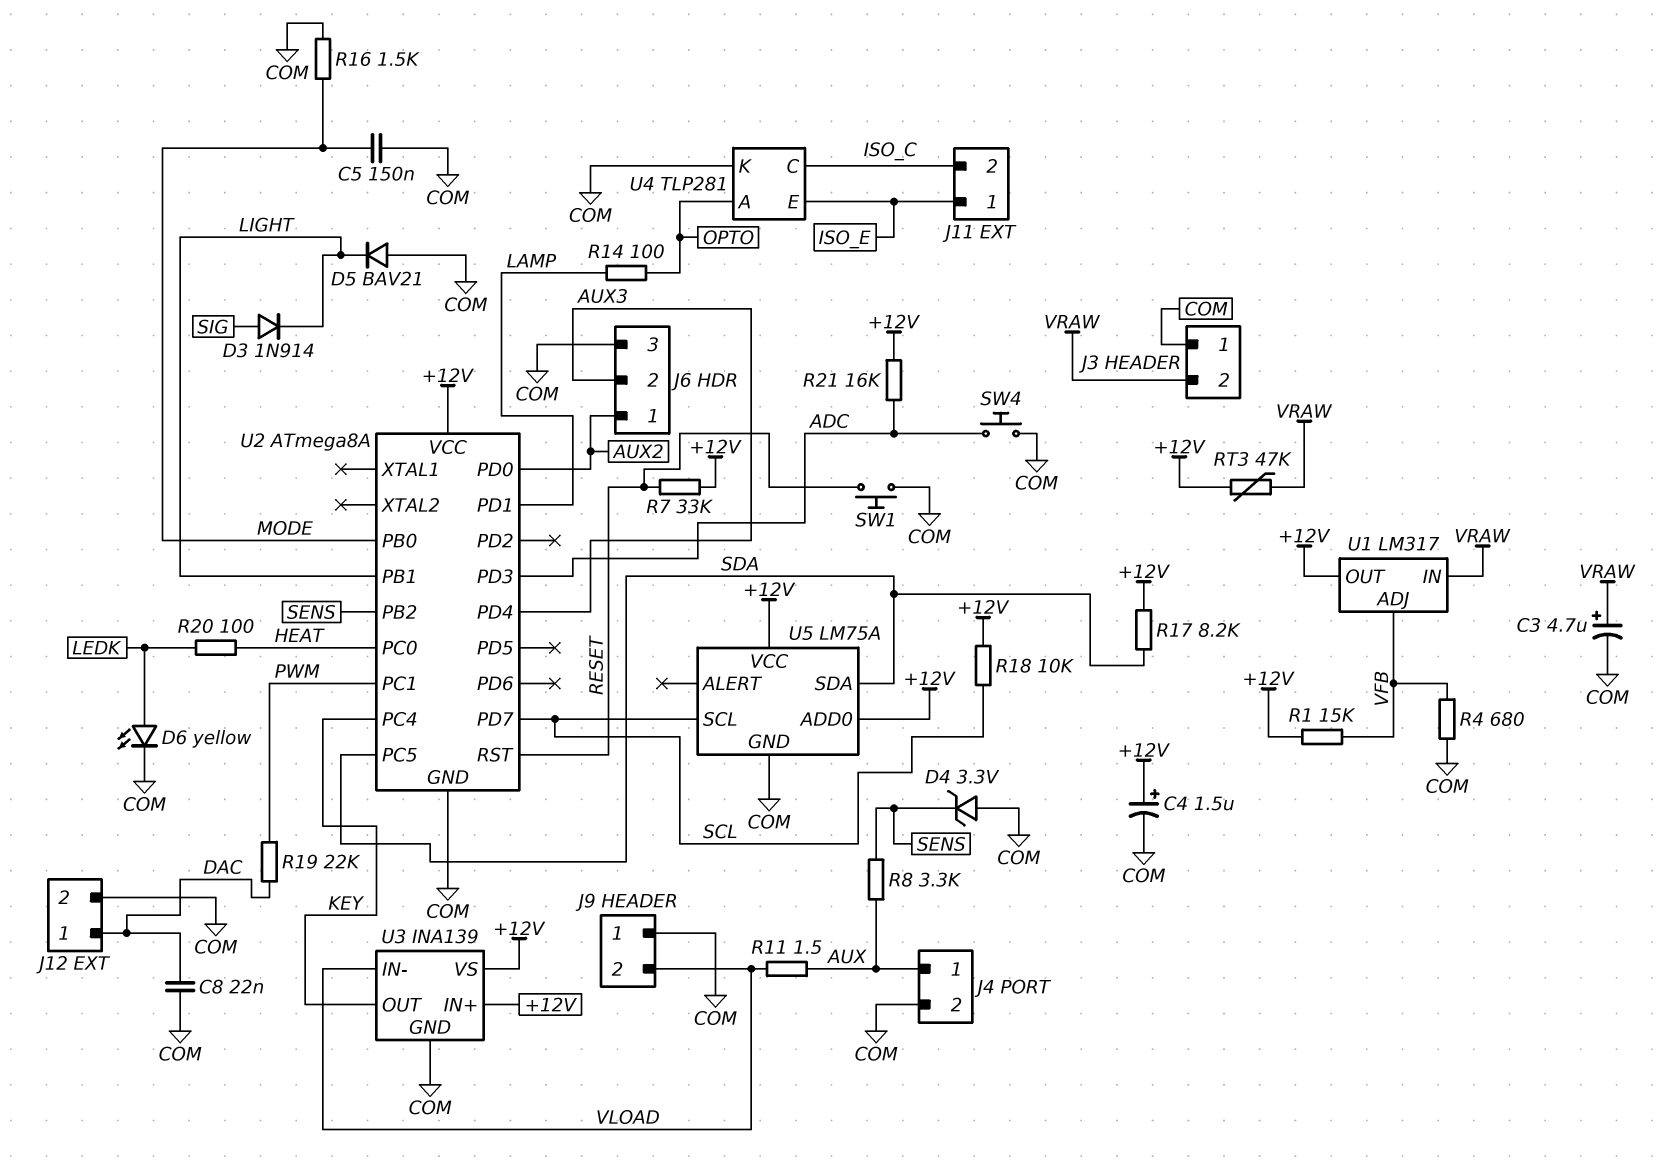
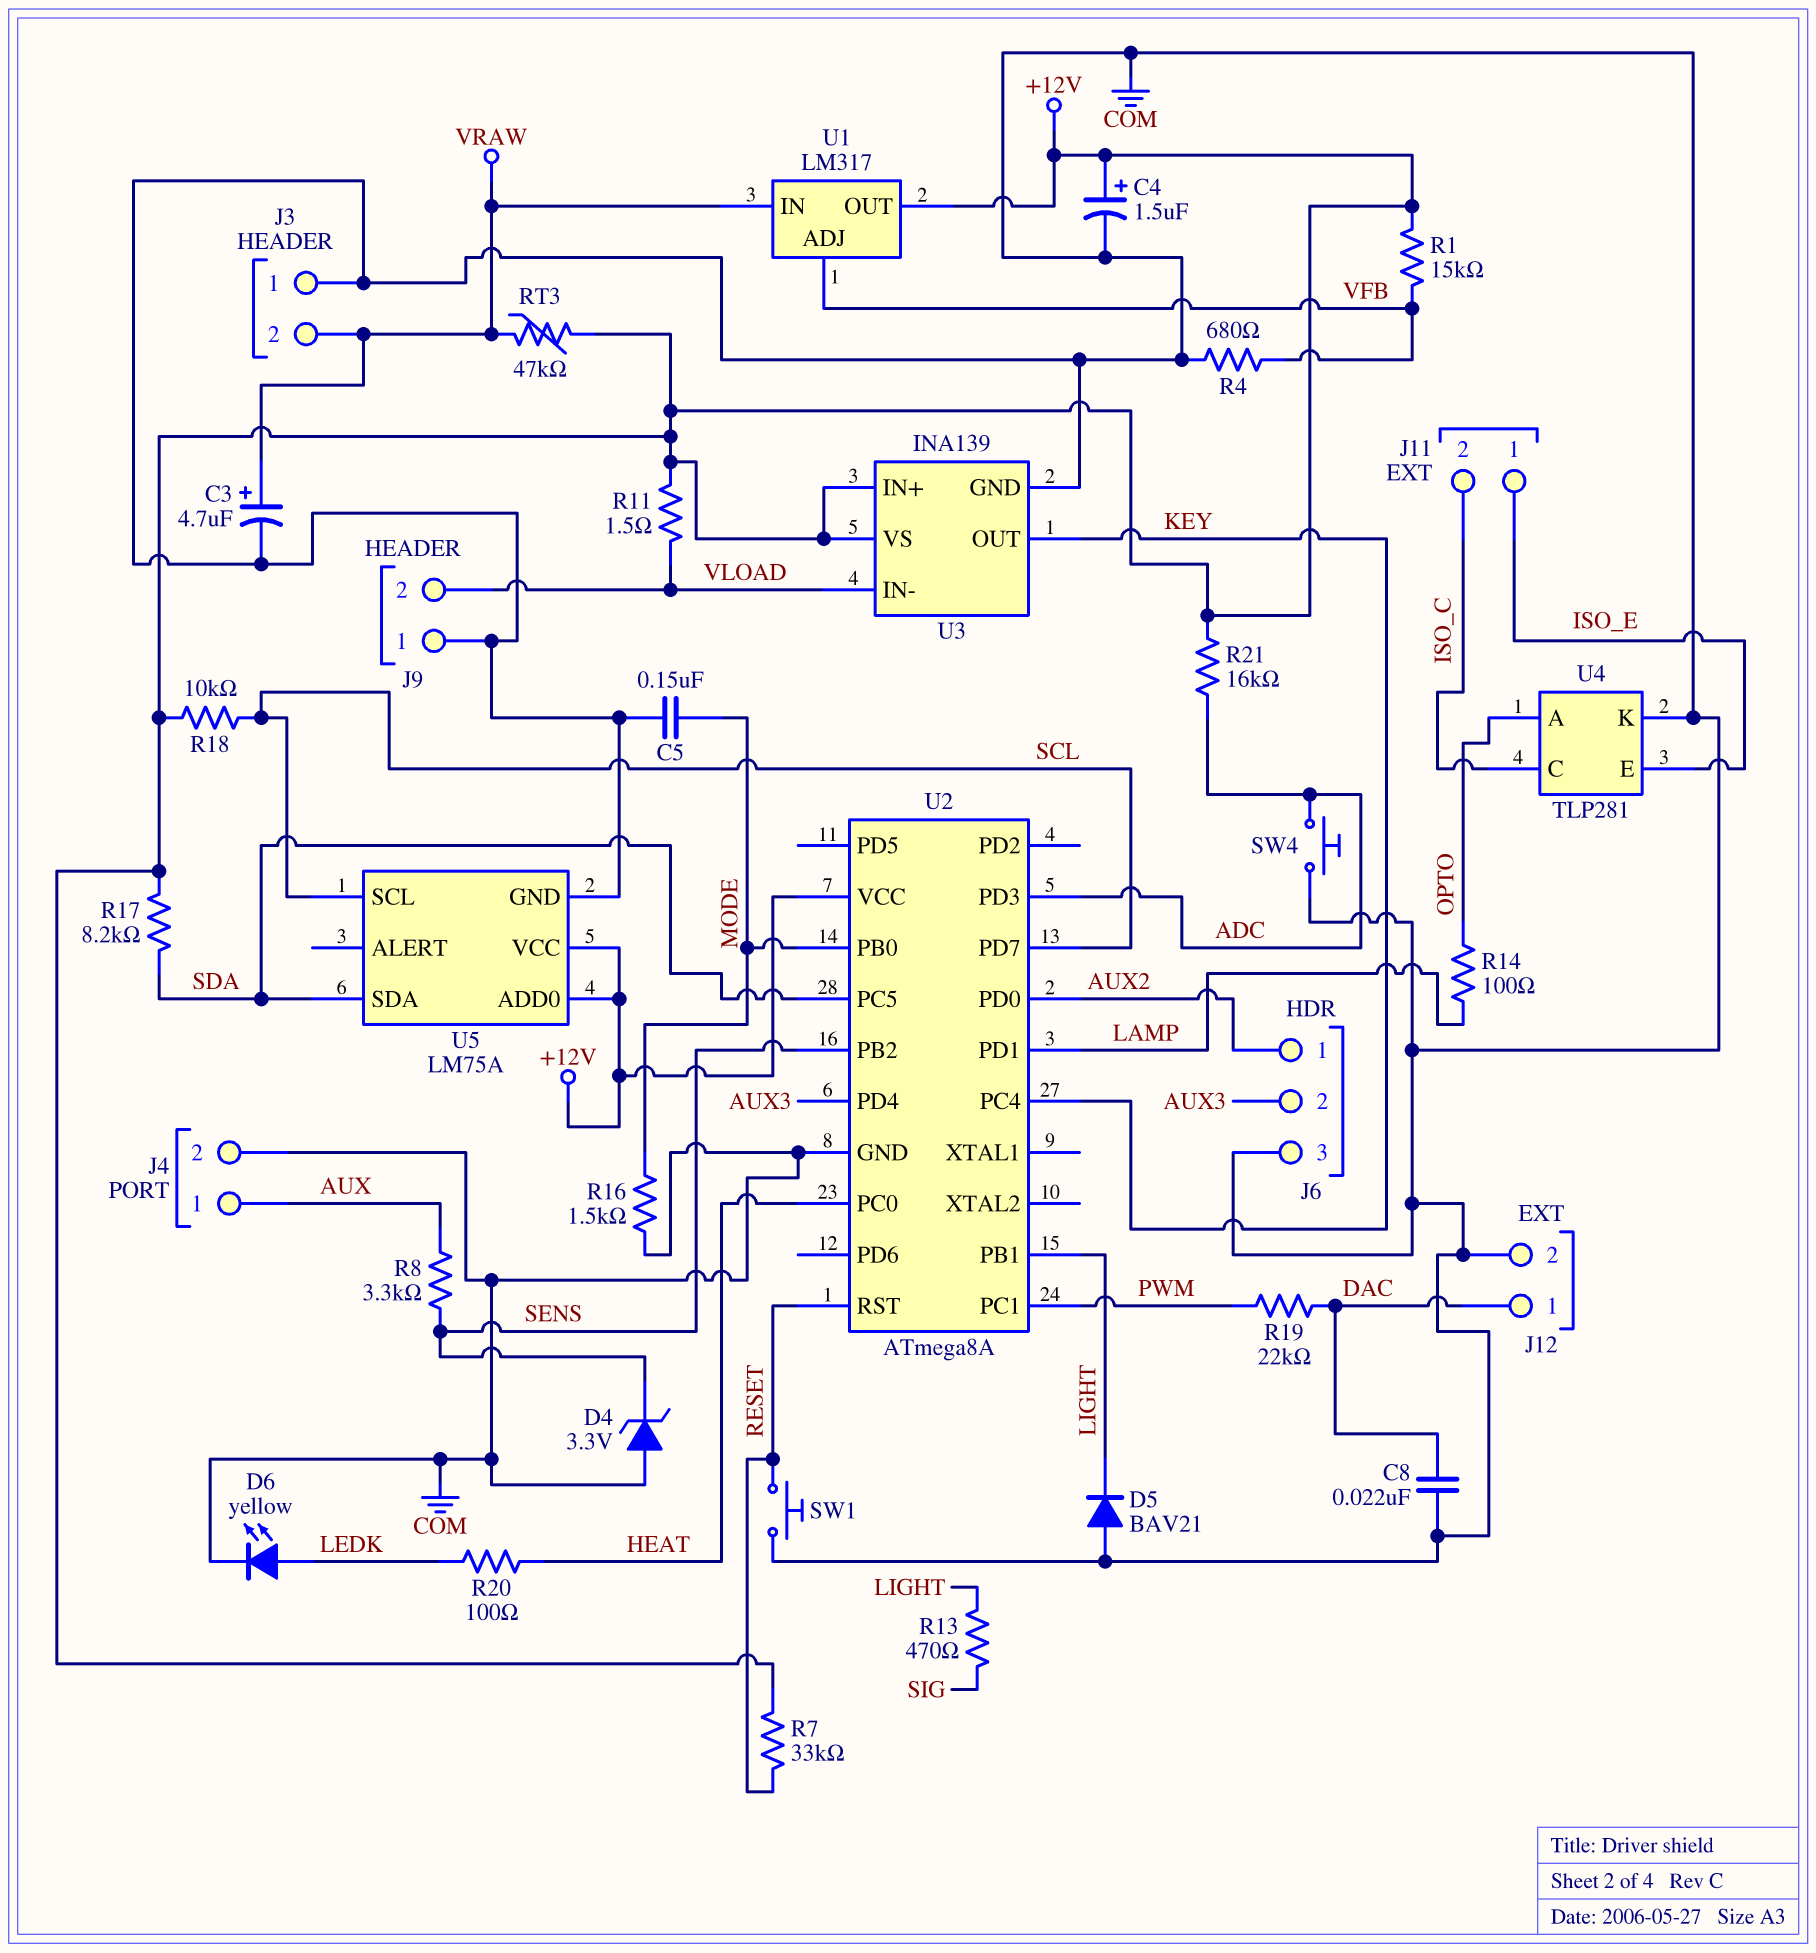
D3: diode 1N914 (A SIG, K LIGHT) -> none
R11: 1.5 (AUX, VLOAD) -> 1.5 (+12V, VLOAD)
R13: none -> 470 (LIGHT, SIG)

